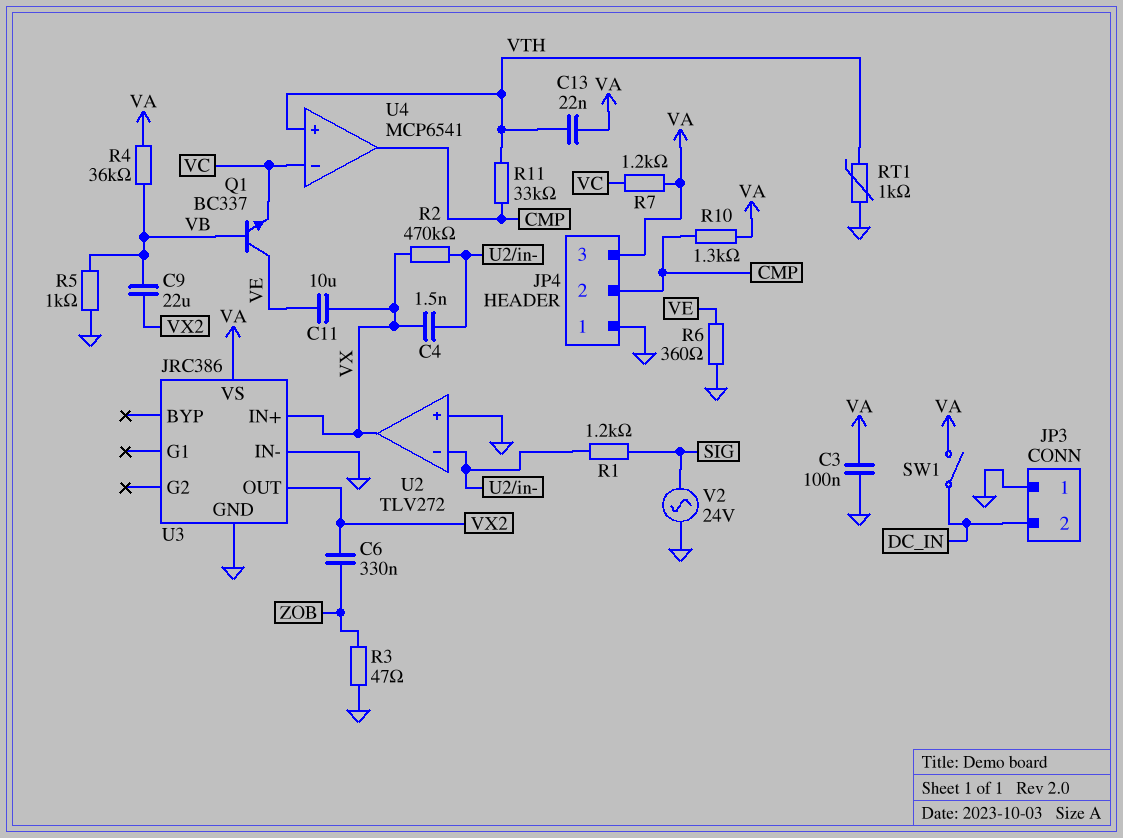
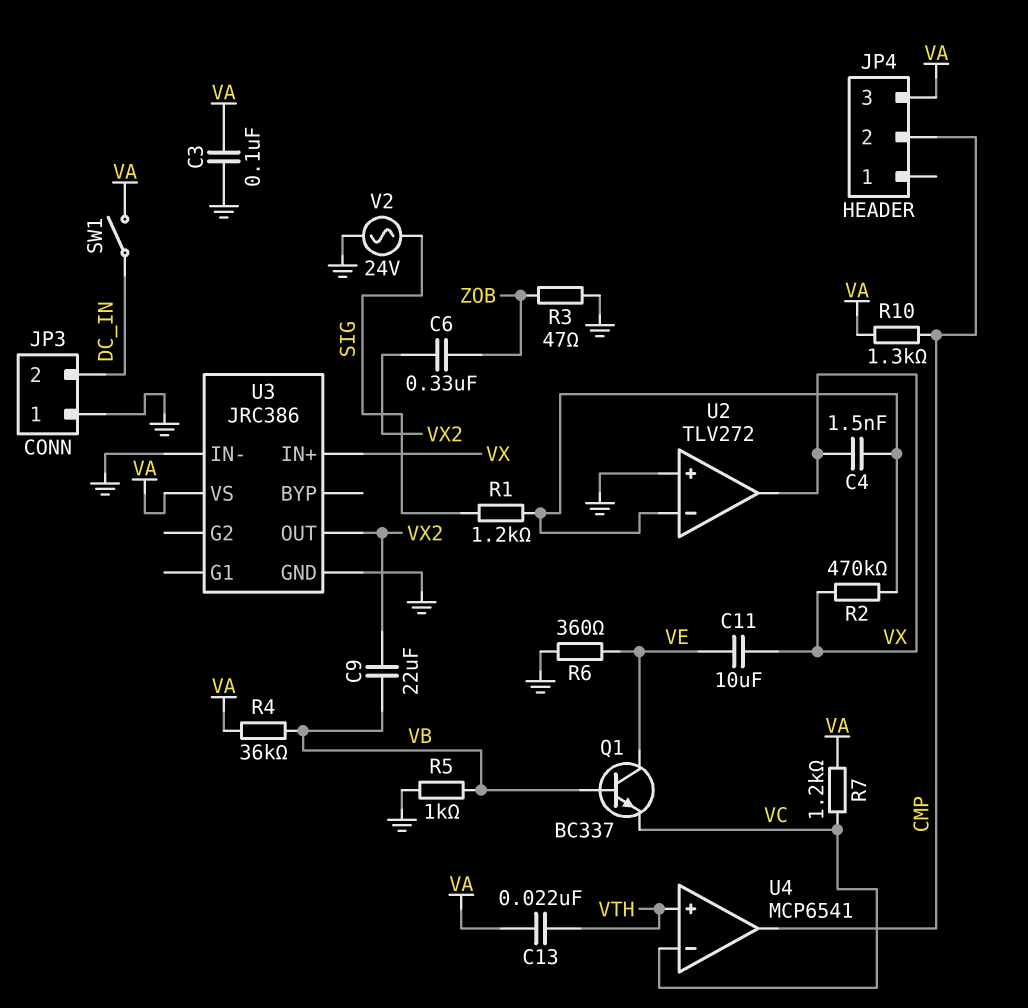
JP4 pin 1: GND -> none
R11: 33k (CMP, VTH) -> none
RT1: 1k (GND, VTH) -> none

